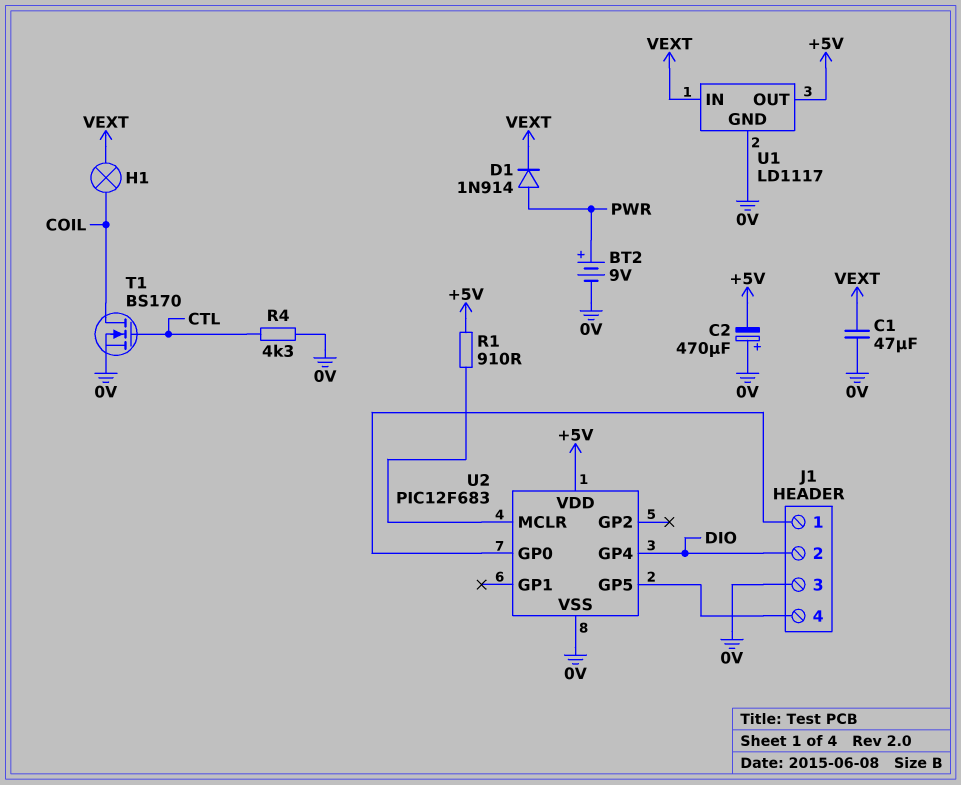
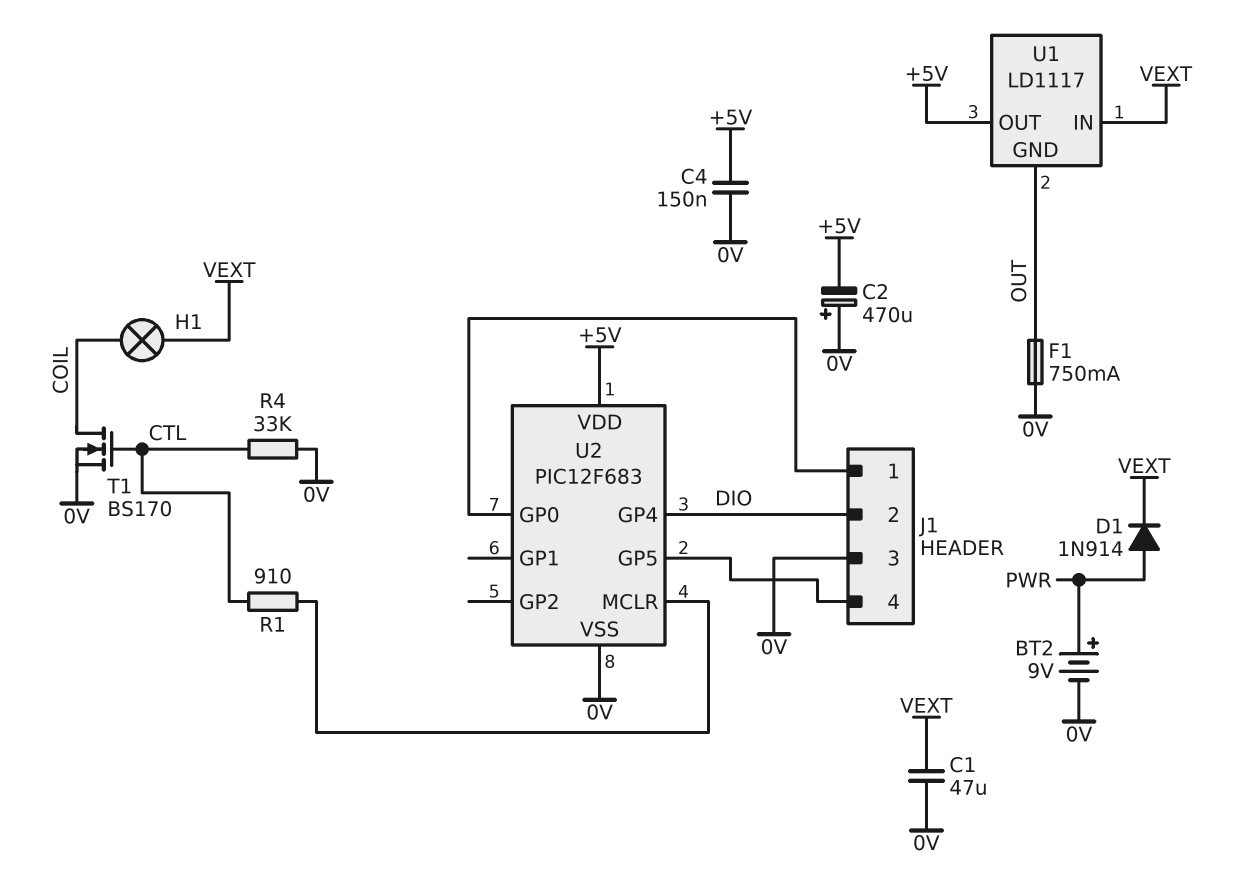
C4: none -> 150nF (+5V, 0V)
F1: none -> 750mA (0V, OUT)
R1: 910 (+5V, U2/MCLR) -> 910 (CTL, U2/MCLR)
R4: 4.3k (0V, CTL) -> 33k (0V, CTL)
U1 pin GND: 0V -> OUT

